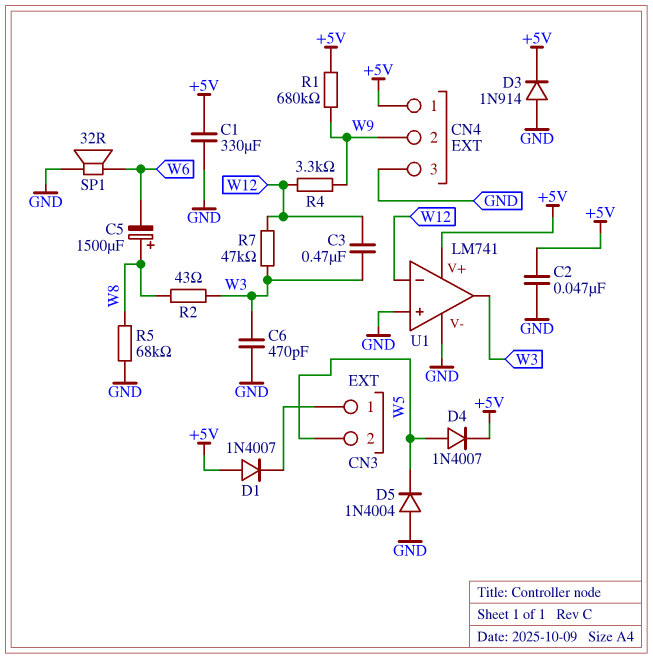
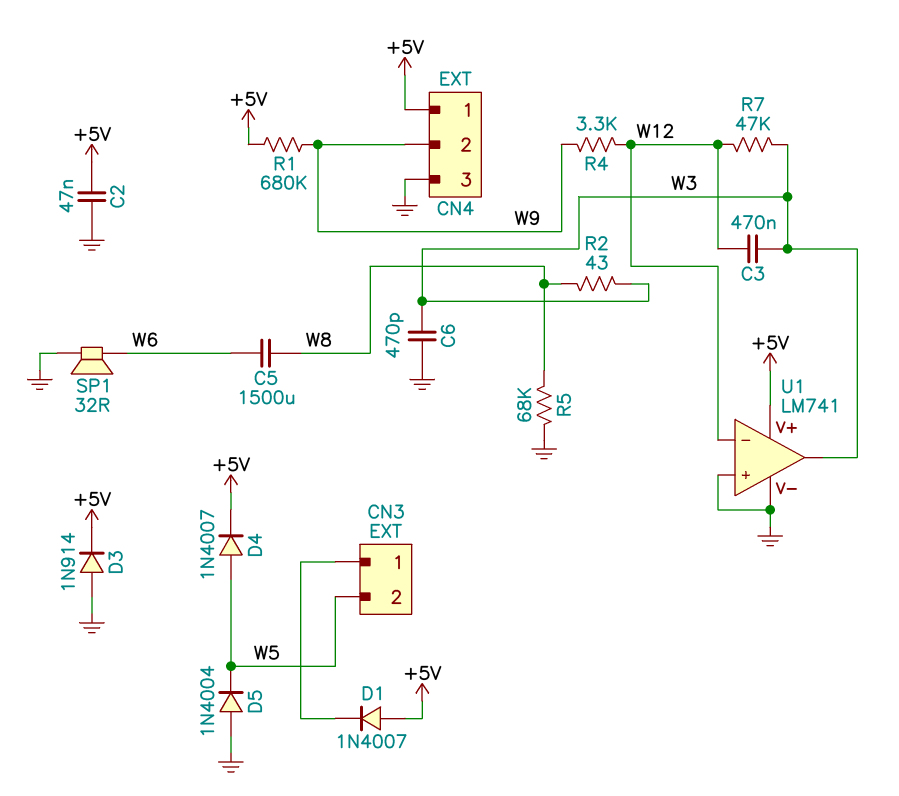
C1: 330uF (+5V, GND) -> none
C5: 1500uF (plus W8, minus W6) -> 1500uF (W6, W8)

